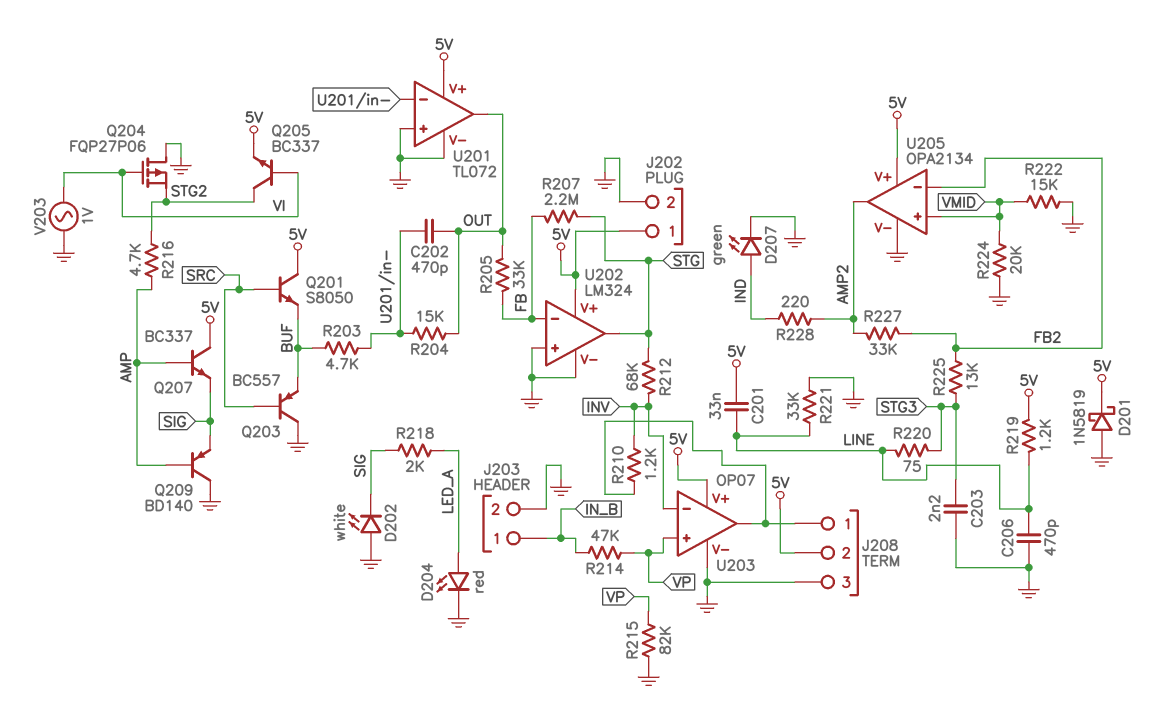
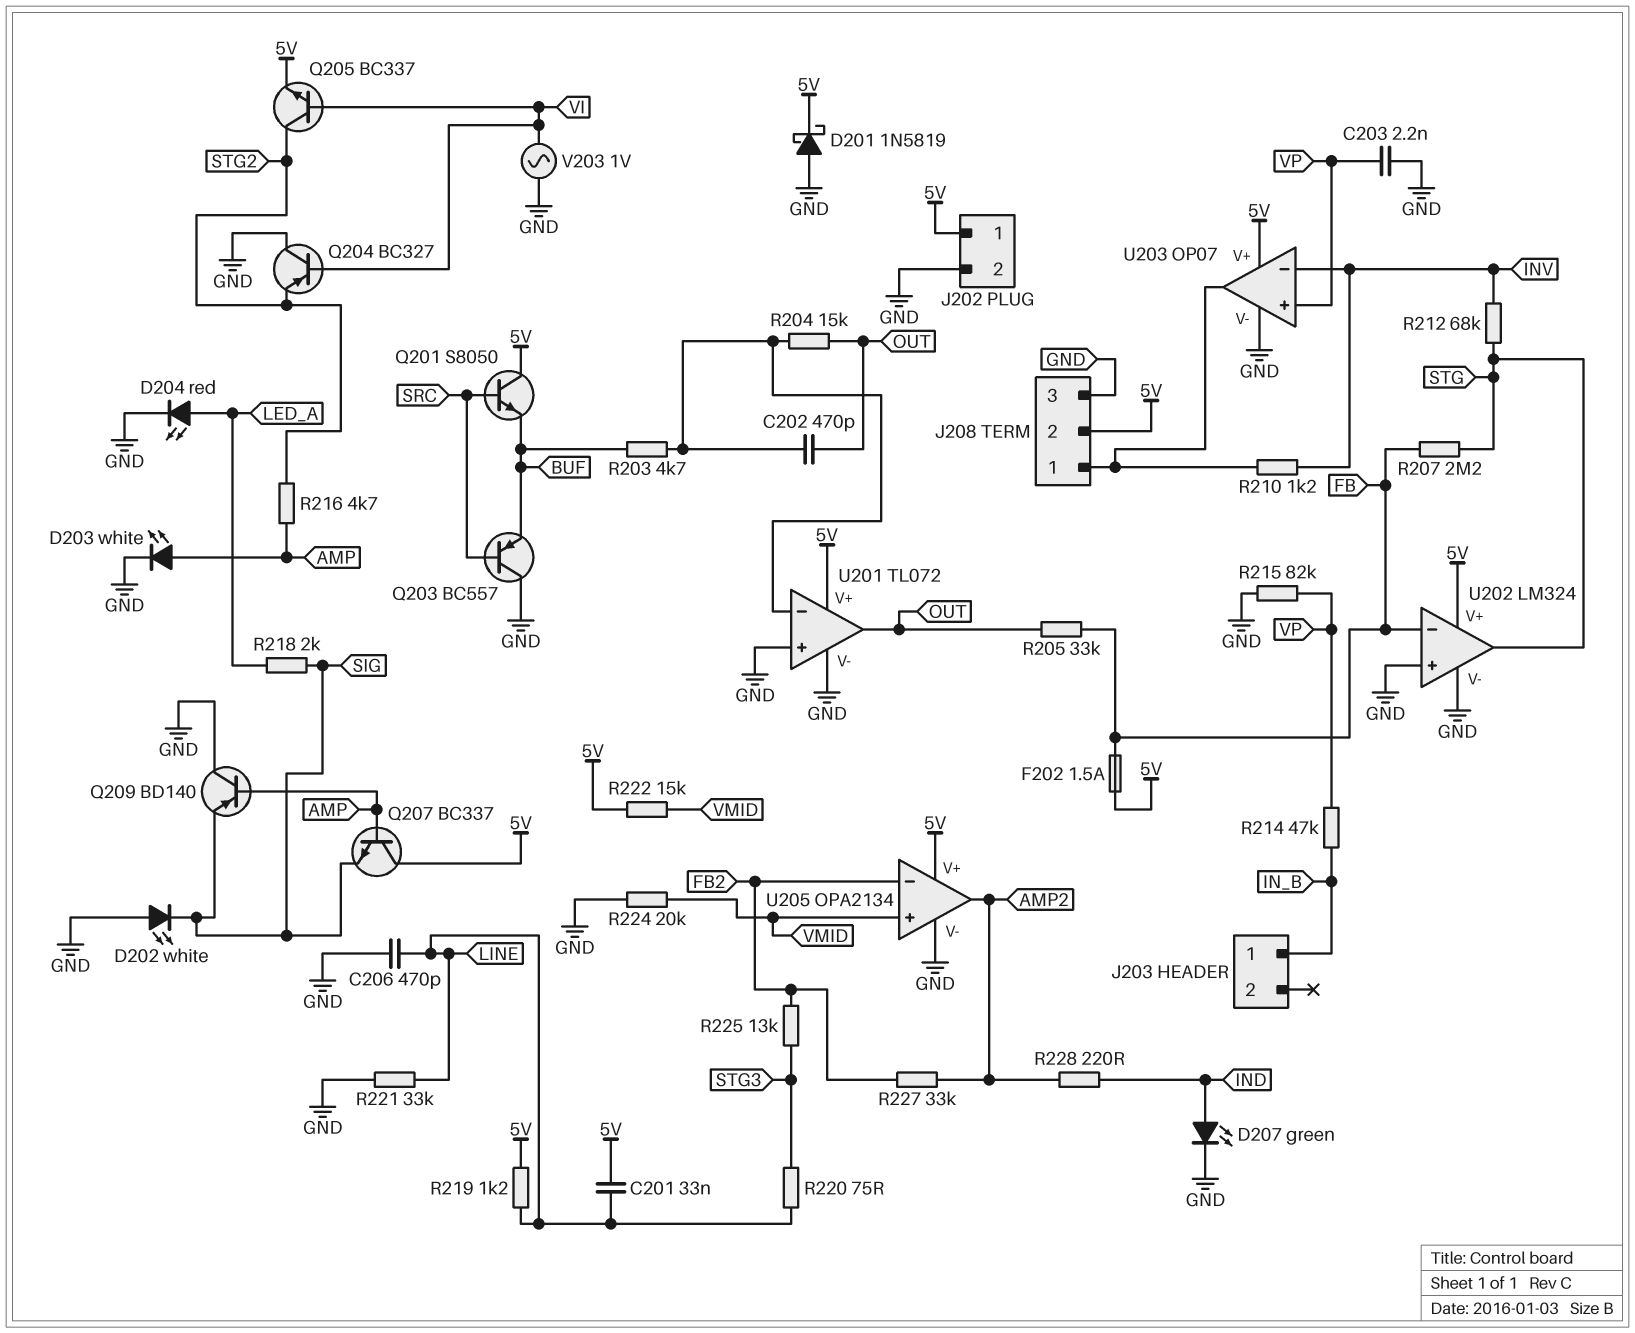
C203: 2.2nF (GND, STG3) -> 2.2nF (GND, VP)
D203: none -> LED white (A AMP, K GND)
F202: none -> 1.5A (5V, FB)
J203 pin 2: GND -> none
Q204: PMOS FQP27P06 (G VI, D GND, S STG2) -> PNP BC327 (B VI, C GND, E STG2)
R222: 15k (GND, VMID) -> 15k (5V, VMID)

